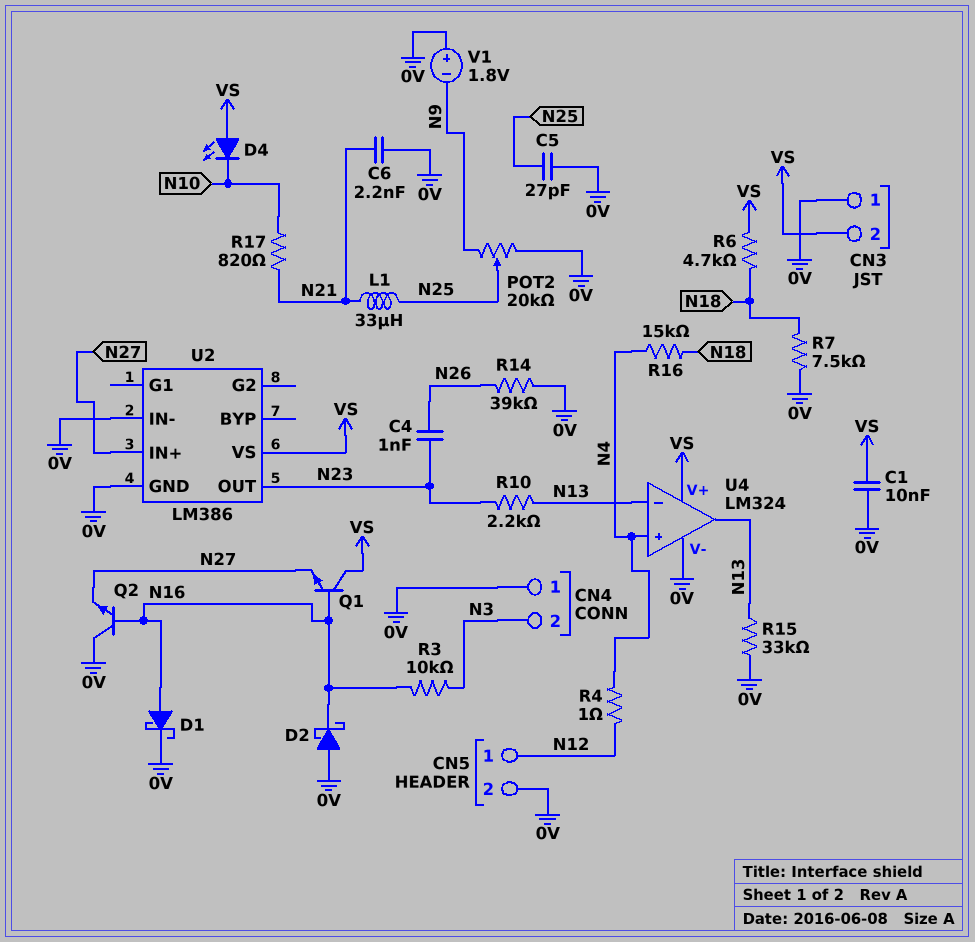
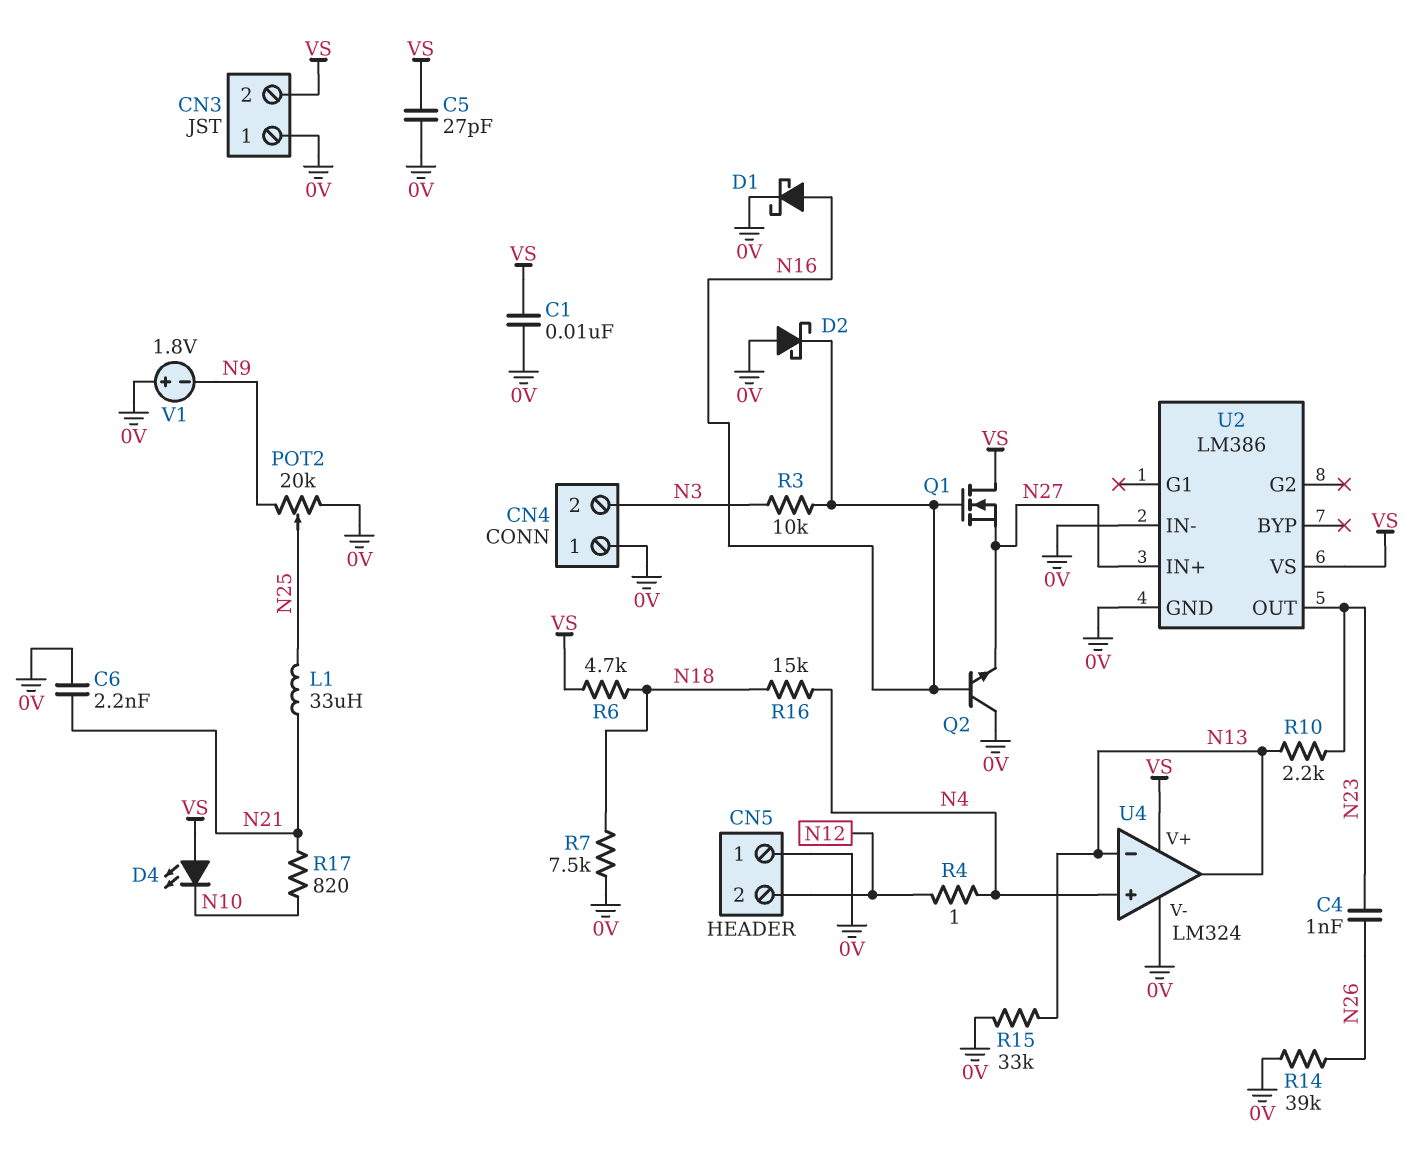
C5: 27pF (0V, N25) -> 27pF (0V, VS)
CN5 pin 1: N12 -> 0V
CN5 pin 2: 0V -> N12
Q1: NPN (B N16, C VS, E N27) -> NMOS (G N16, D VS, S N27)

